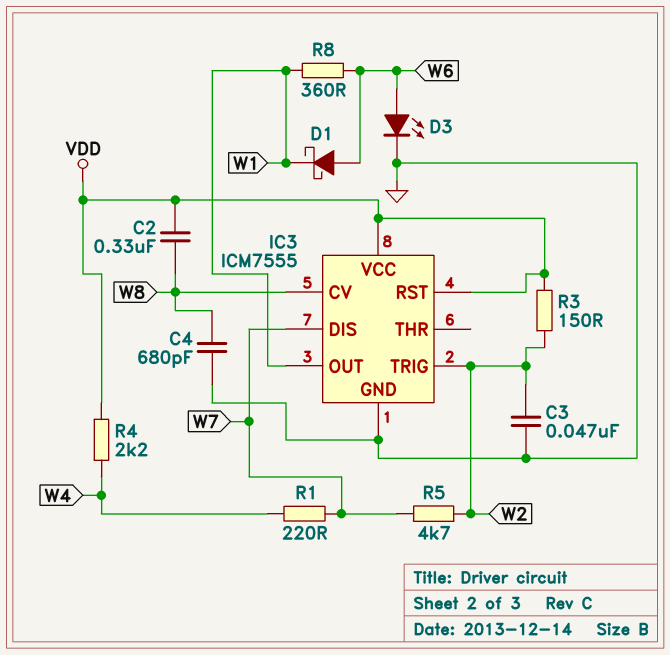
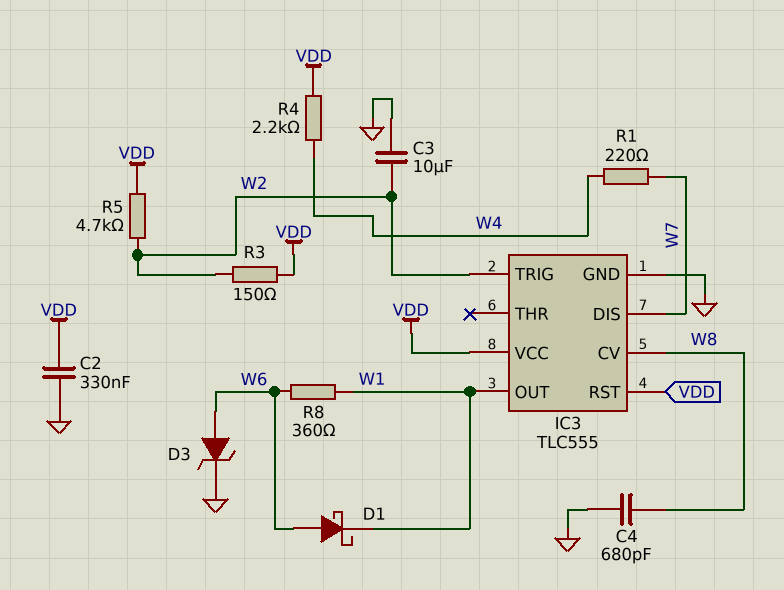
C2: 330nF (VDD, W8) -> 330nF (GND, VDD)
C3: 47nF (GND, W2) -> 10uF (GND, W2)
D3: LED (A W6, K GND) -> zener (A W6, K GND)
IC3: ICM7555 -> TLC555
R5: 4.7k (W2, W7) -> 4.7k (VDD, W2)

